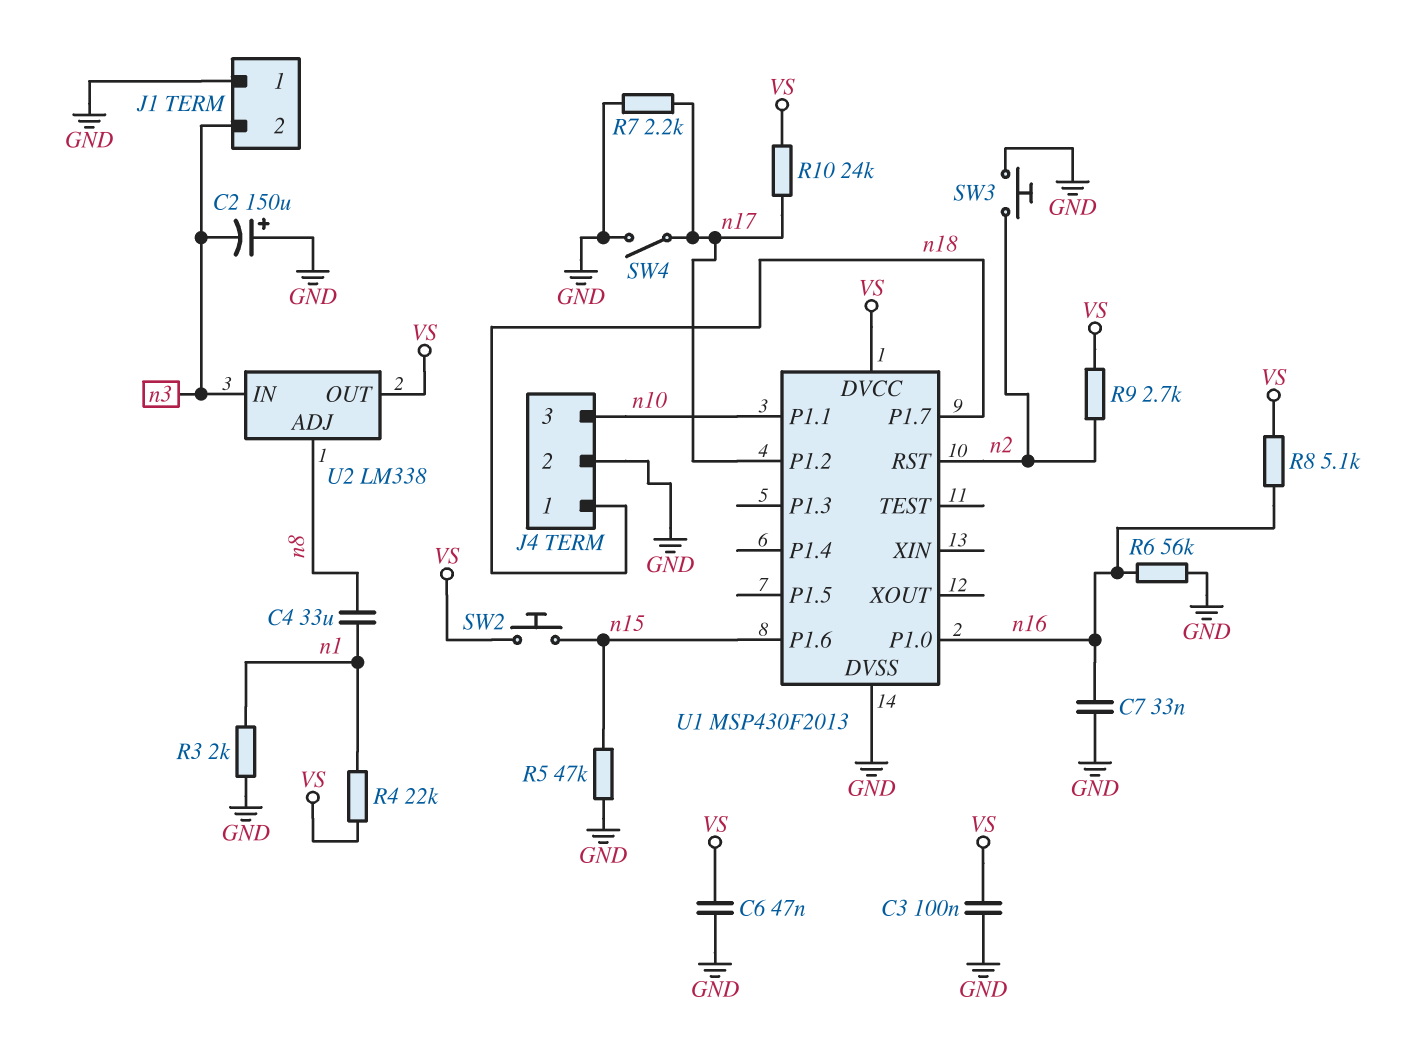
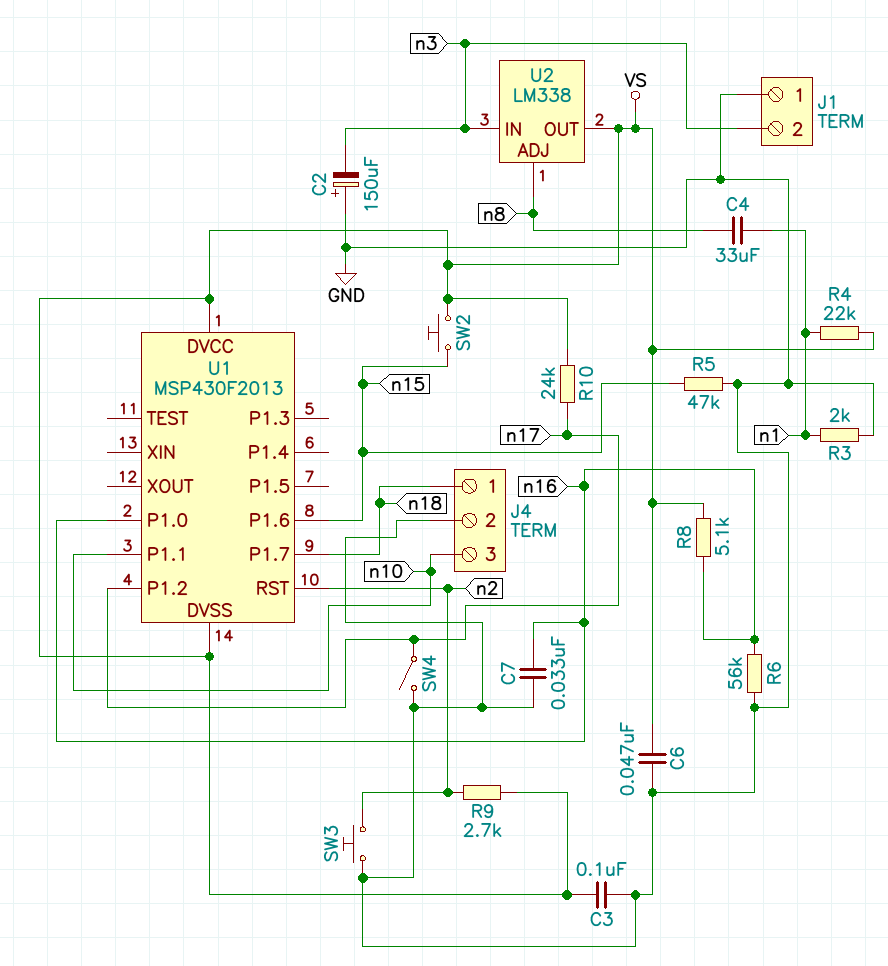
R7: 2.2k (GND, n17) -> none
U1 pin DVSS: GND -> VS

